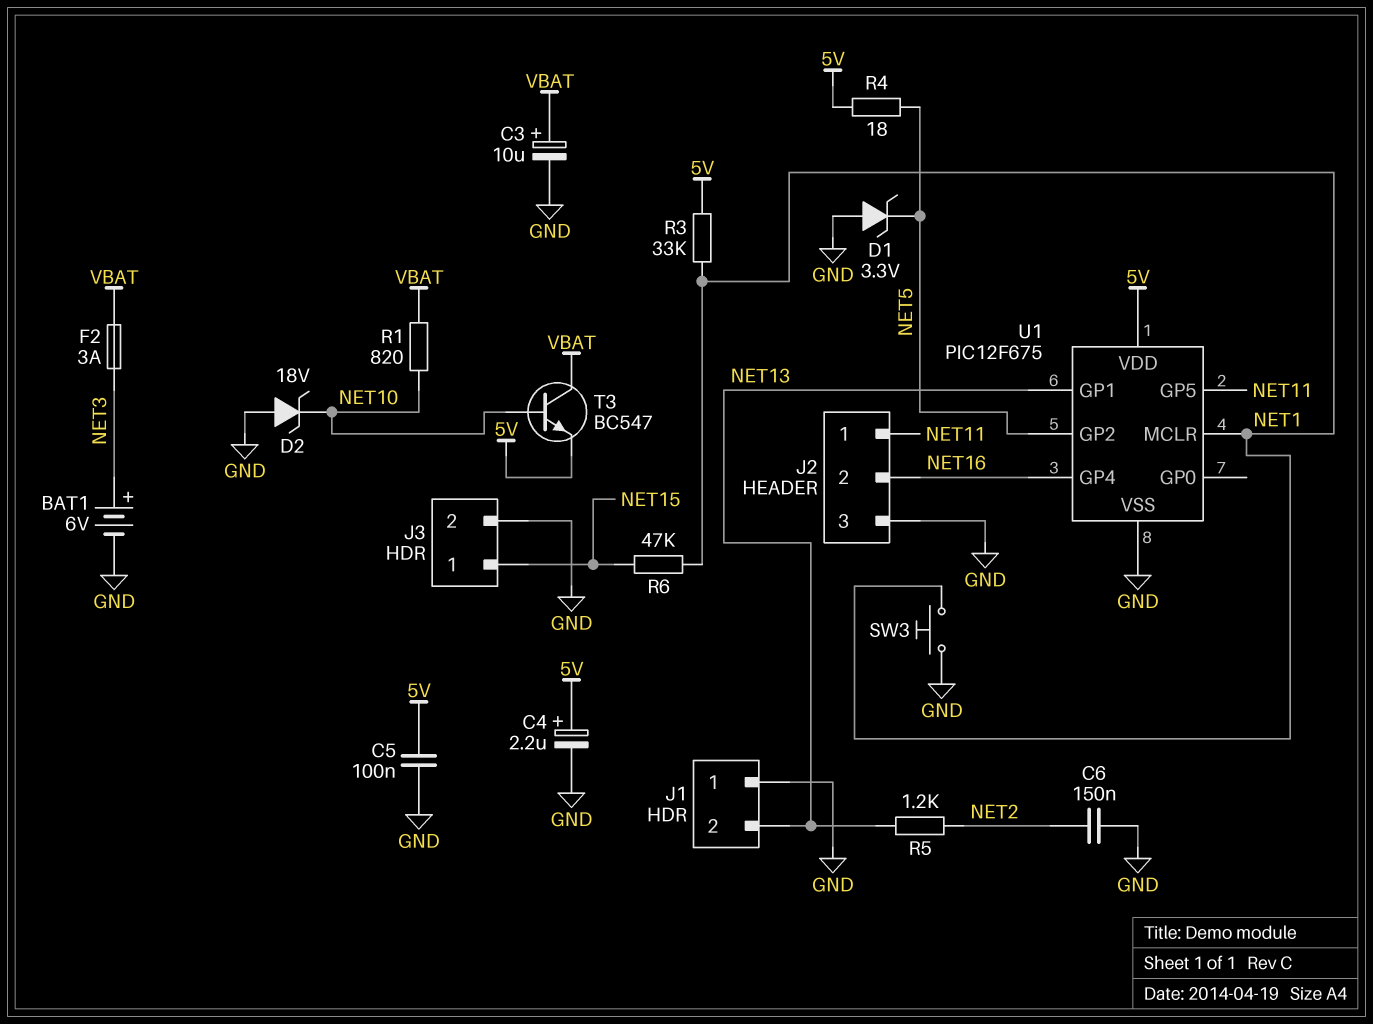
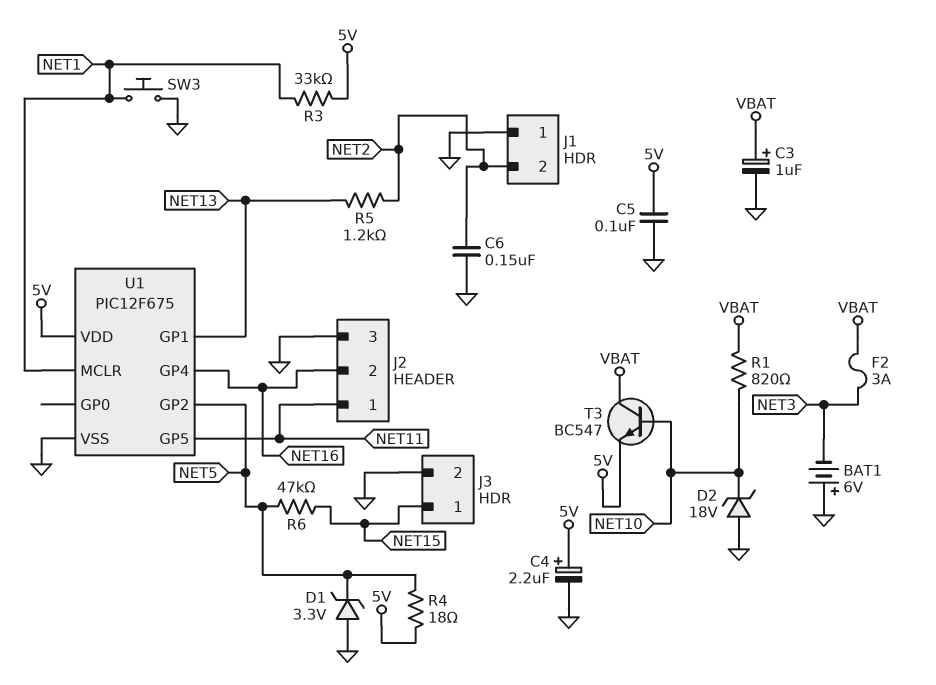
BAT1: 6V (plus NET3, minus GND) -> 6V (plus GND, minus NET3)
C3: 10uF (plus VBAT, minus GND) -> 1uF (plus VBAT, minus GND)
J1 pin 2: NET13 -> NET2
R6: 47k (NET1, NET15) -> 47k (NET5, NET15)

